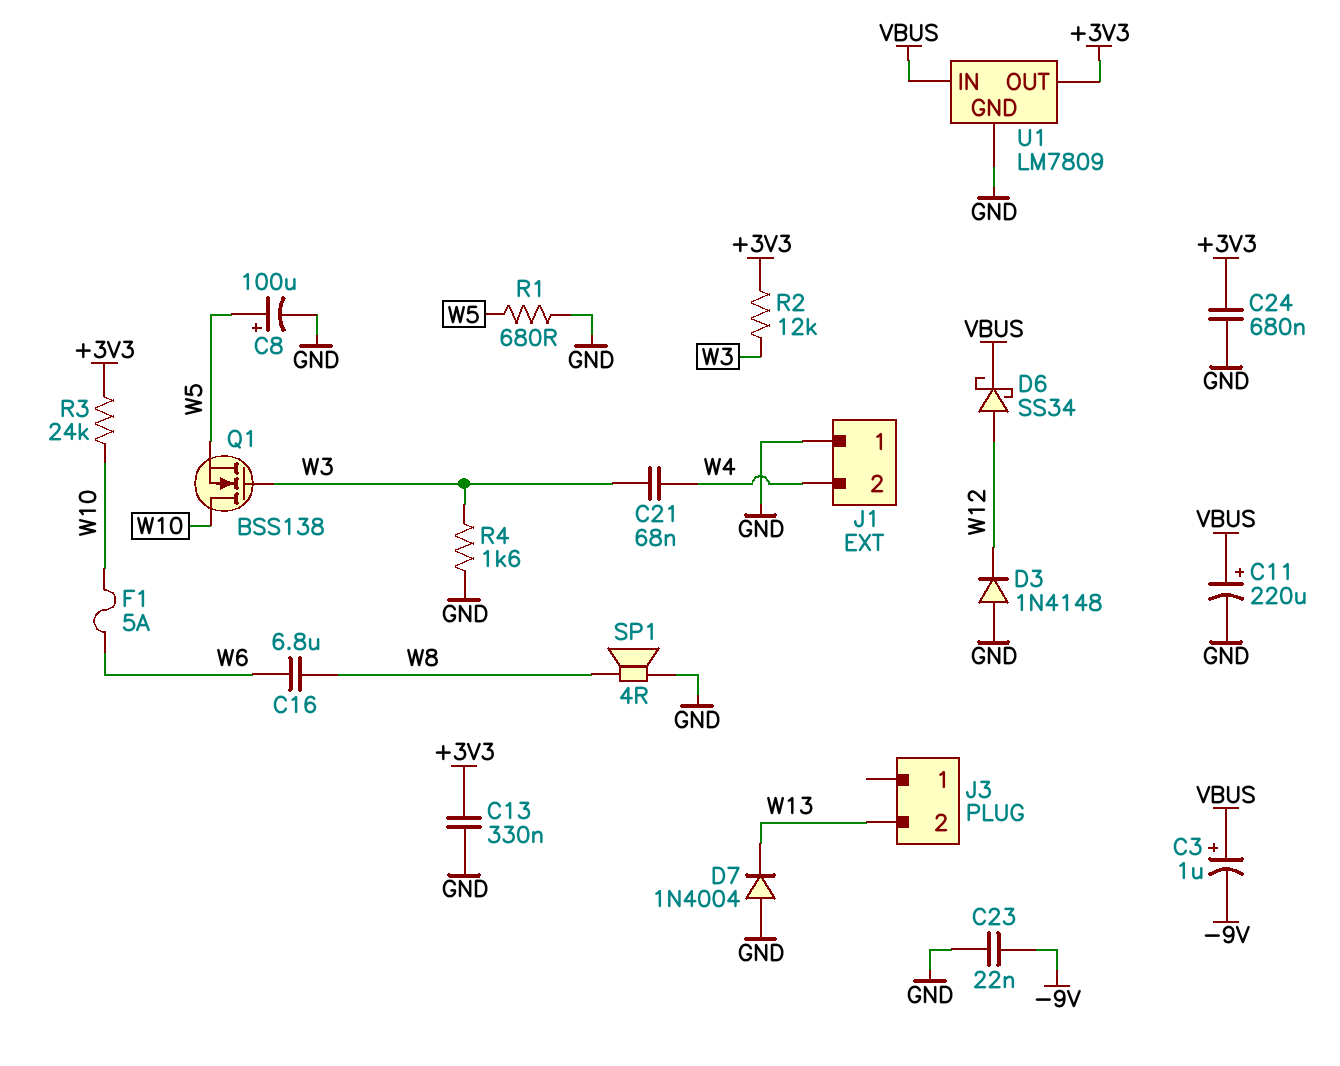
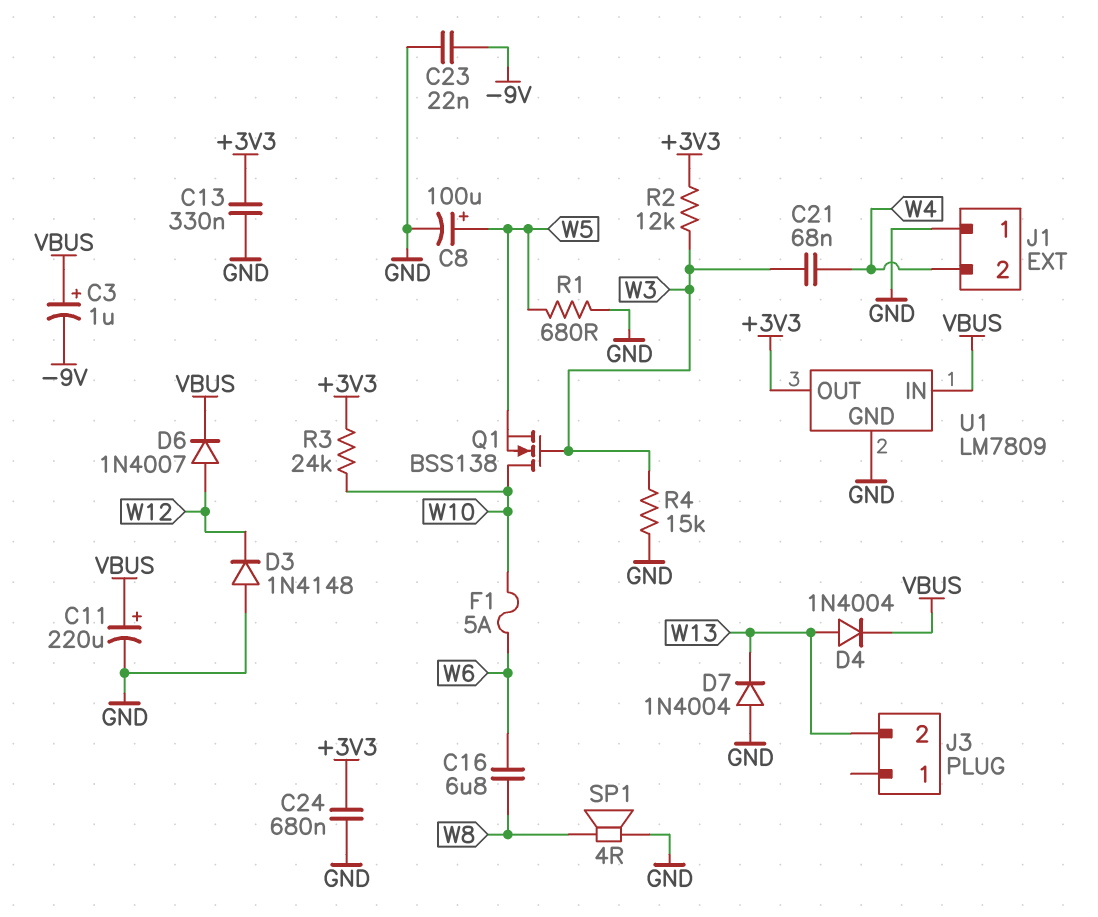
D4: none -> diode 1N4004 (A W13, K VBUS)
D6: schottky SS34 (A W12, K VBUS) -> diode 1N4007 (A W12, K VBUS)
R4: 1.6k (GND, W3) -> 15k (GND, W3)

